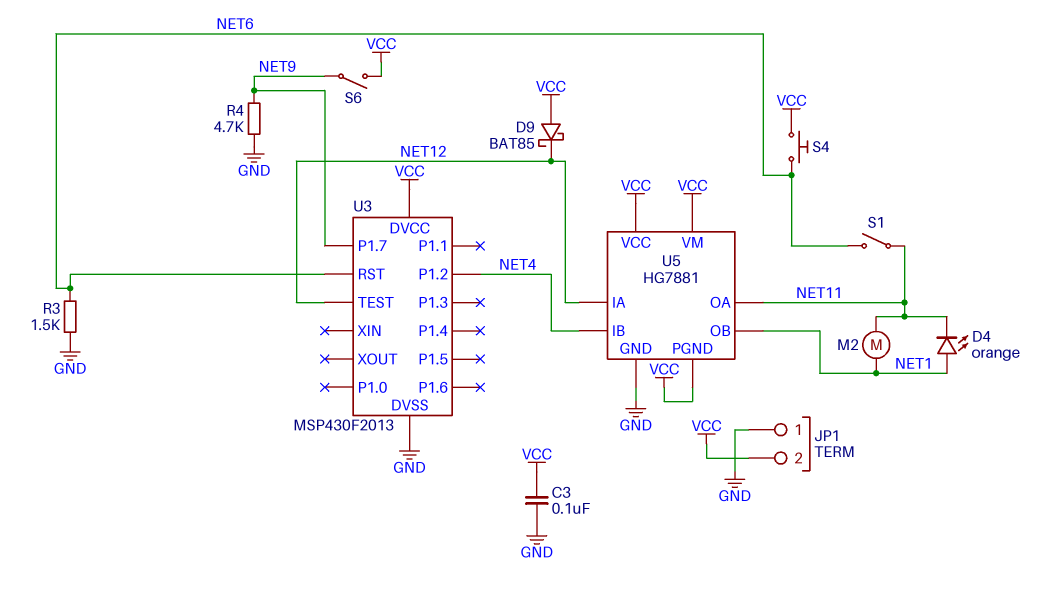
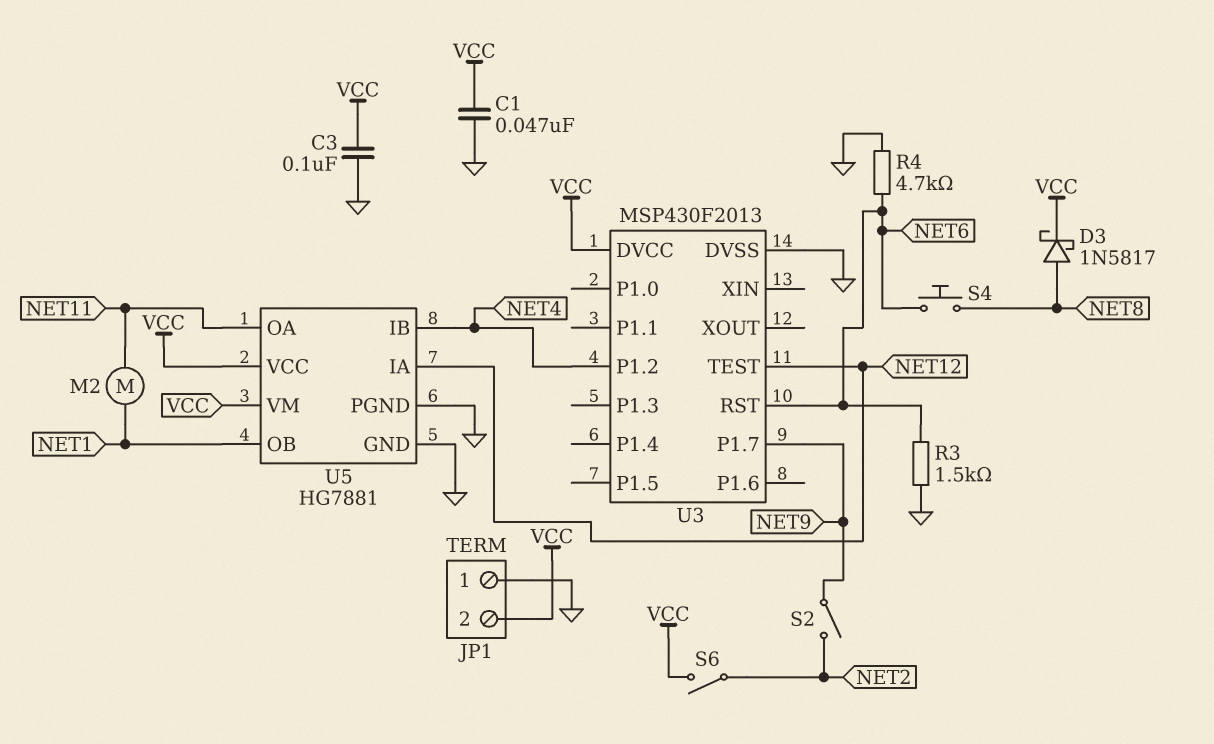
C1: none -> 47nF (GND, VCC)
D3: none -> schottky 1N5817 (A NET8, K VCC)
D4: LED orange (A NET1, K NET11) -> none
D9: schottky BAT85 (A VCC, K NET12) -> none
R4: 4.7k (GND, NET9) -> 4.7k (GND, NET6)
S1: switch (NET6, NET11) -> none
S2: none -> switch (NET2, NET9)
S4: button (NET6, VCC) -> button (NET6, NET8)
S6: switch (NET9, VCC) -> switch (NET2, VCC)
U5 pin PGND: VCC -> GND

